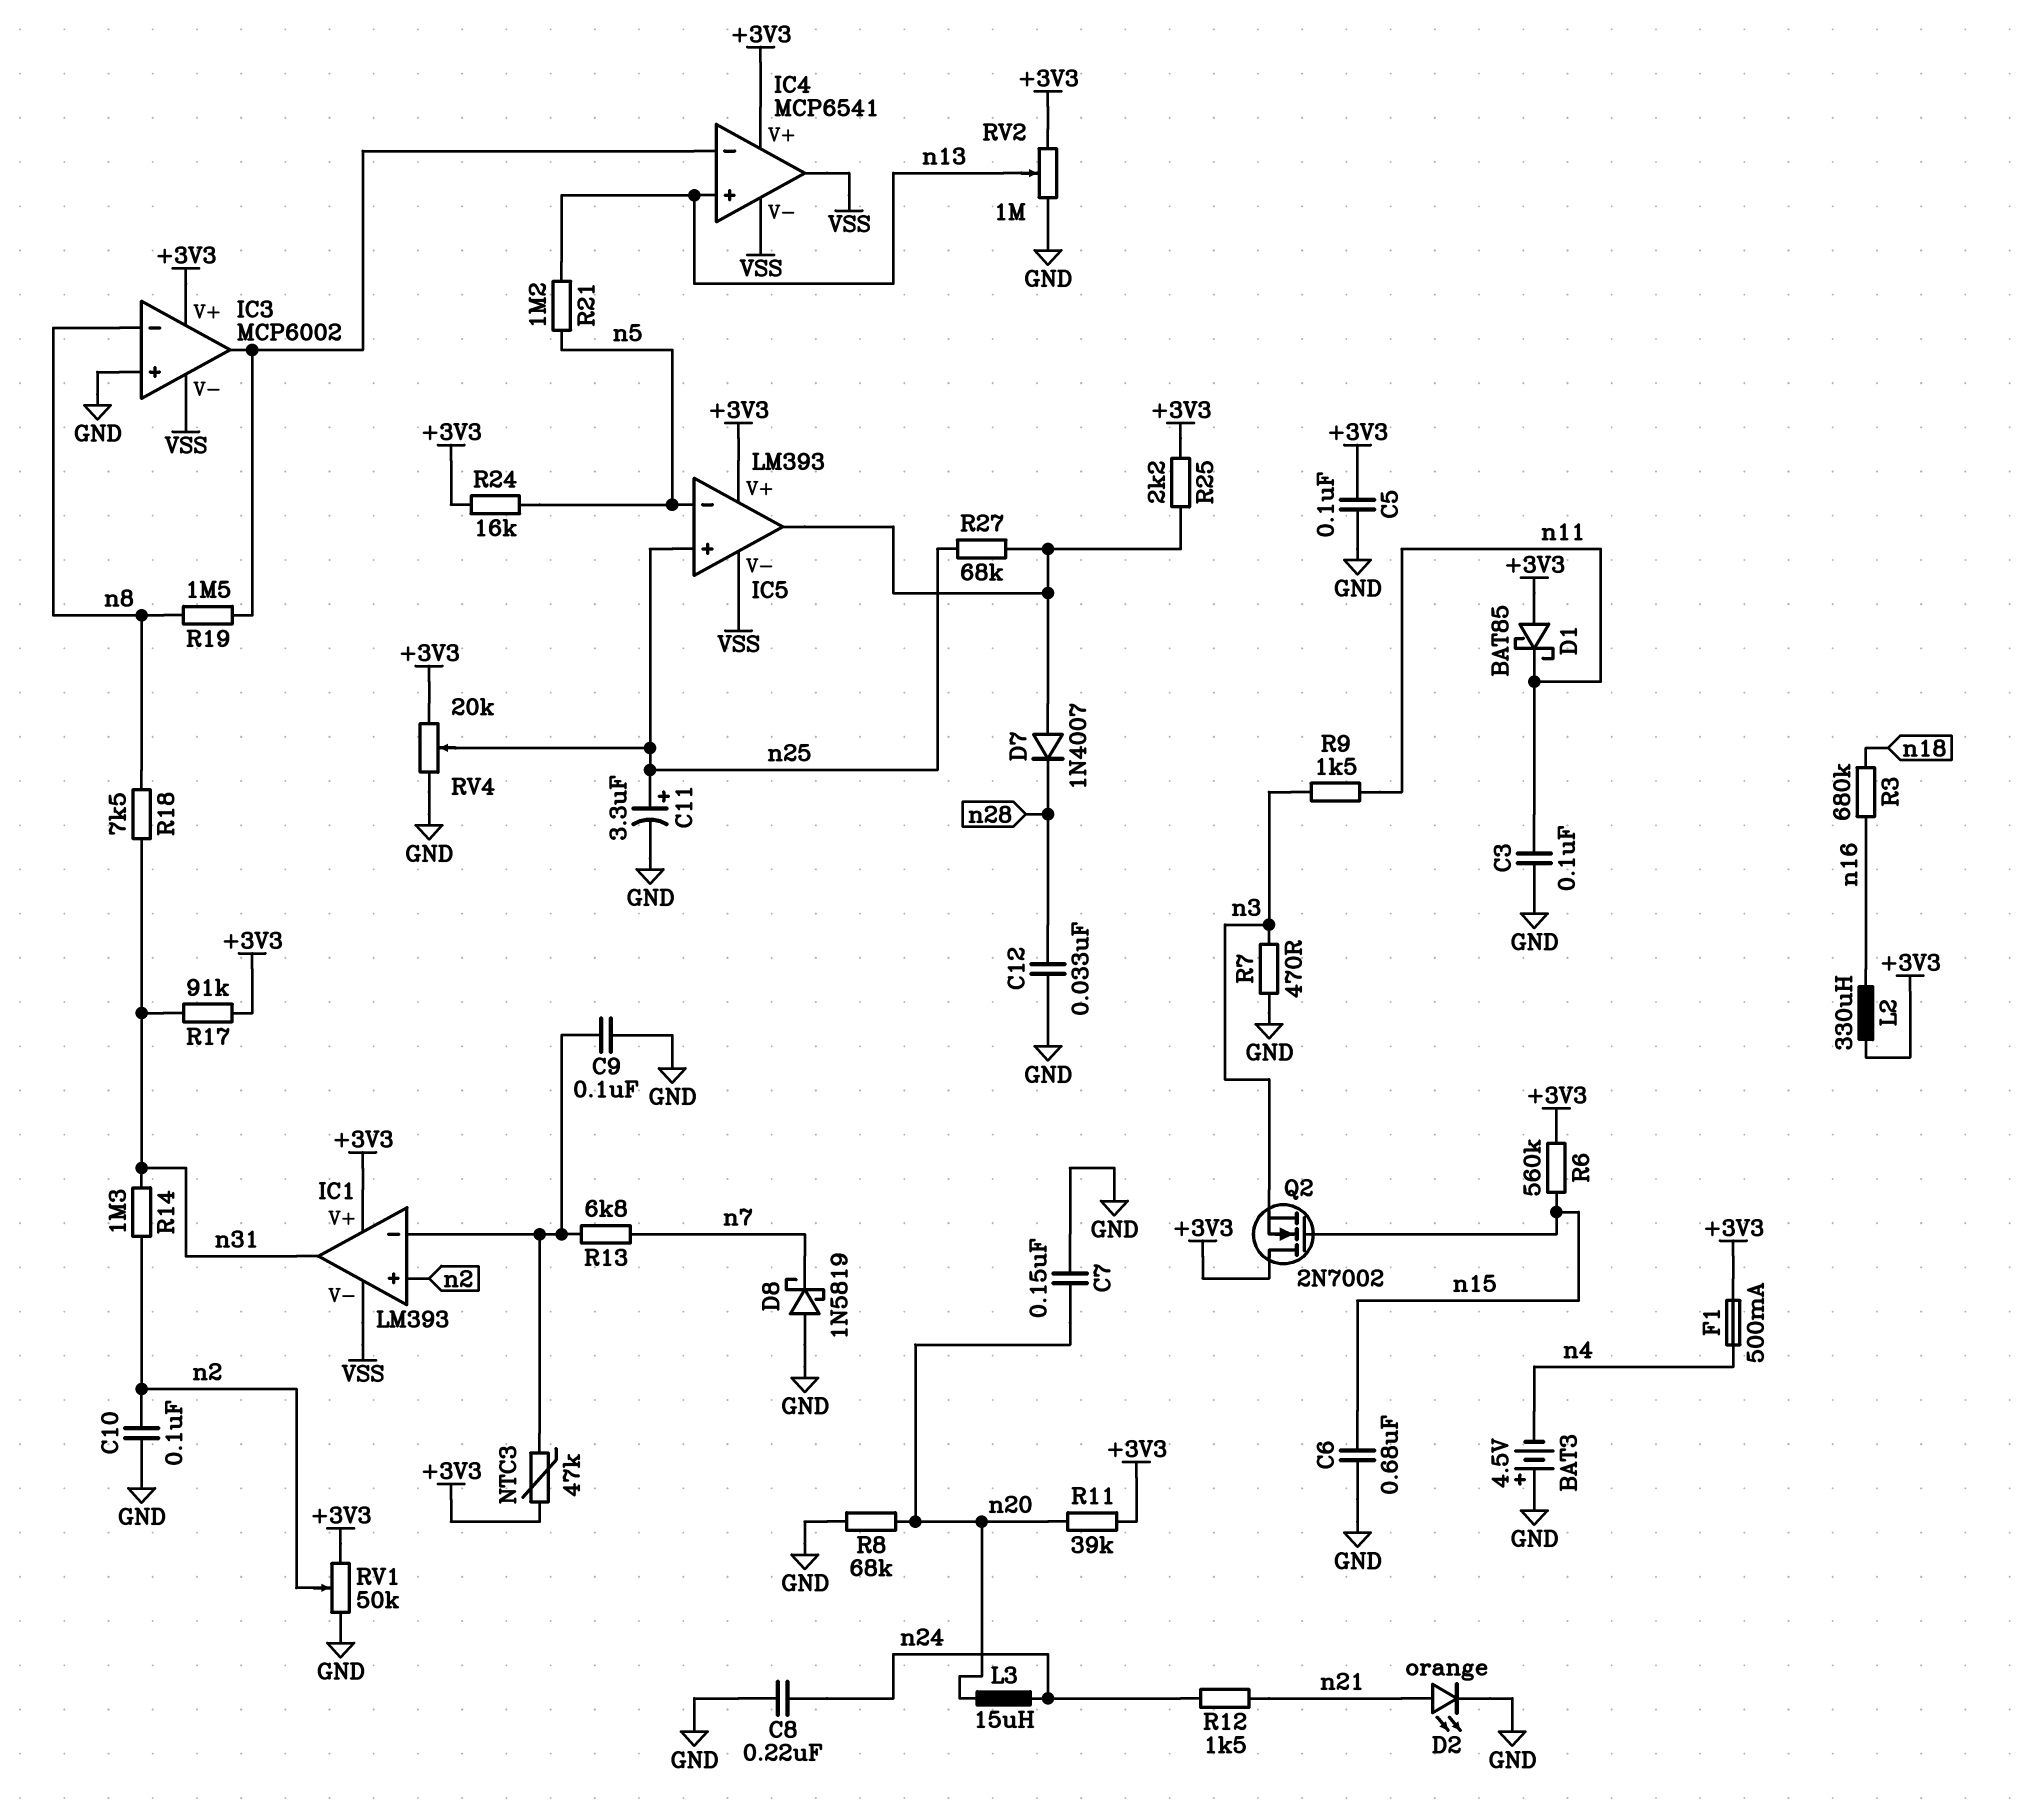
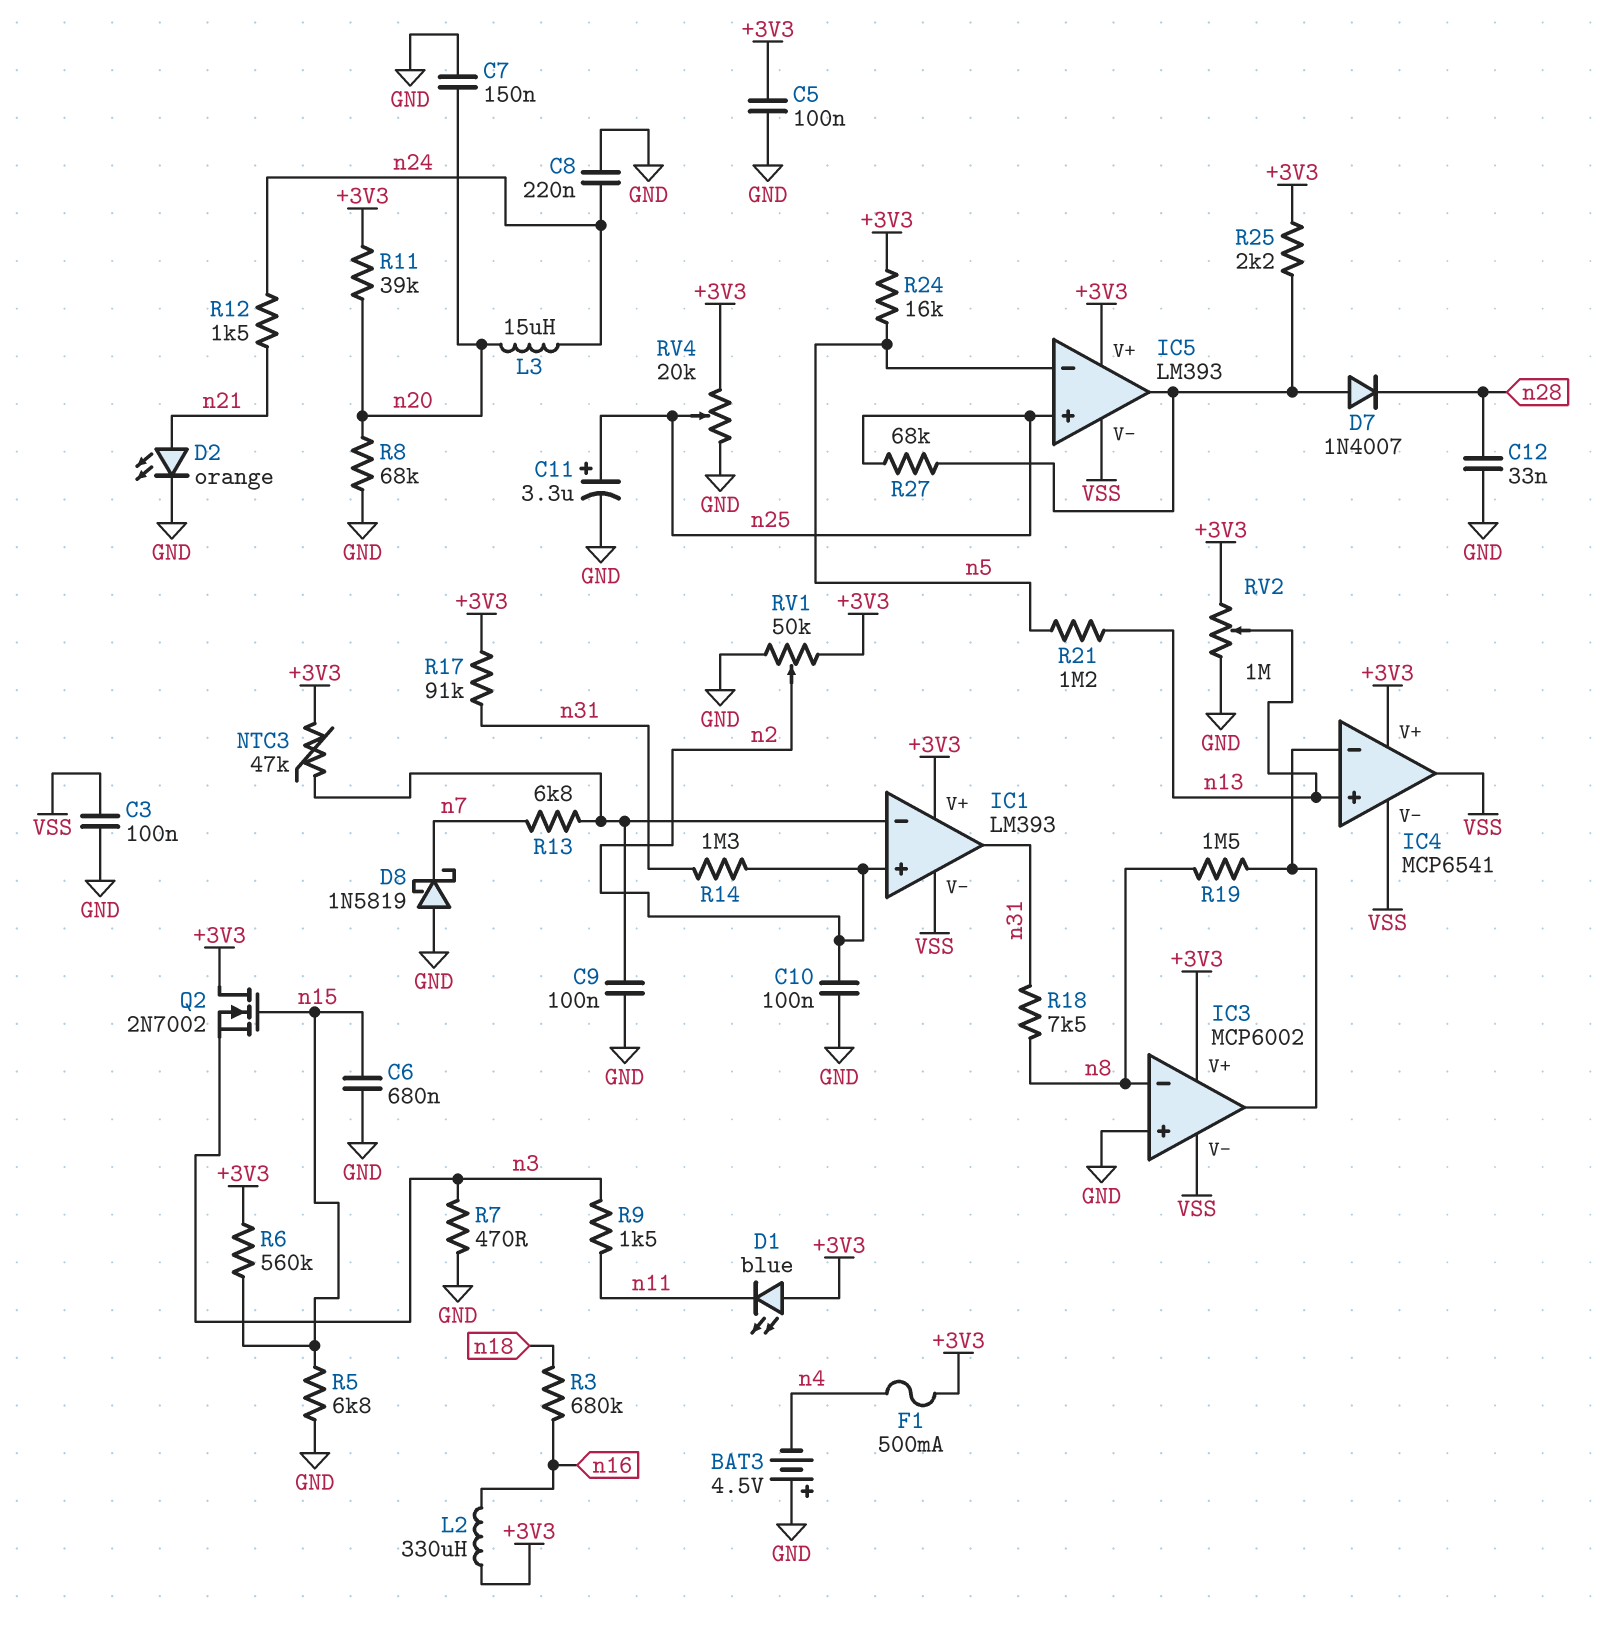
C3: 100nF (GND, n11) -> 100nF (GND, VSS)
D1: schottky BAT85 (A +3V3, K n11) -> LED blue (A +3V3, K n11)
R5: none -> 6.8k (GND, n15)

